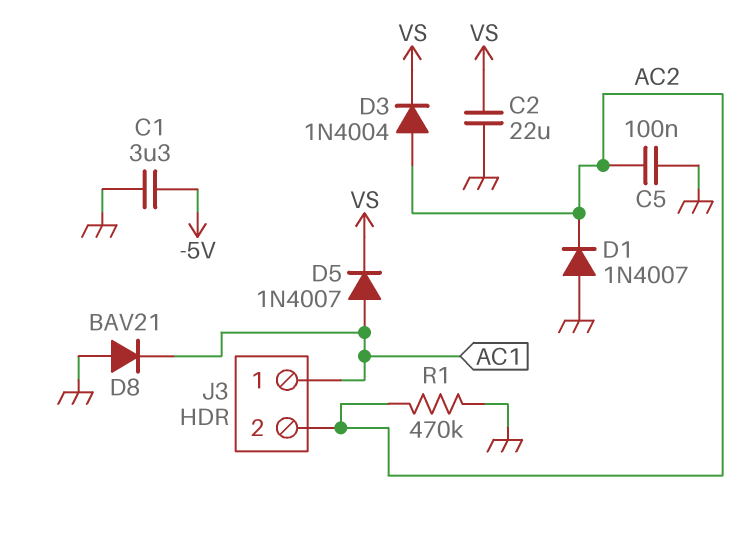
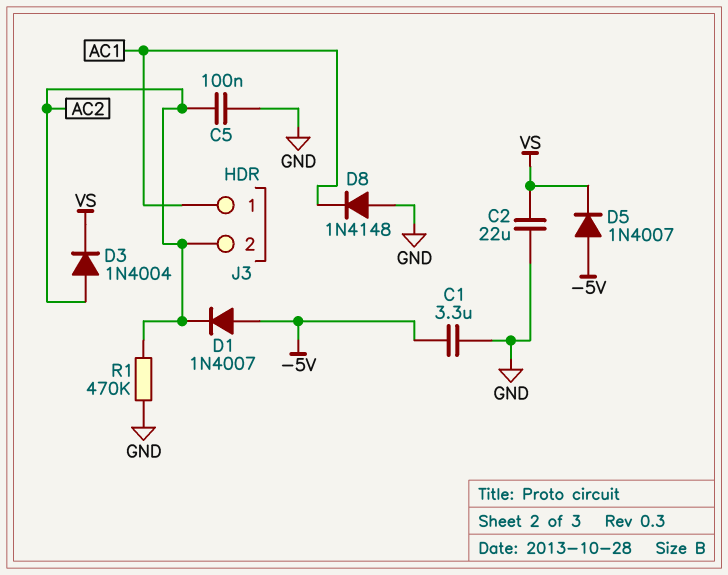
D1: diode 1N4007 (A GND, K AC2) -> diode 1N4007 (A -5V, K AC2)
D5: diode 1N4007 (A AC1, K VS) -> diode 1N4007 (A -5V, K VS)
D8: diode BAV21 (A GND, K AC1) -> diode 1N4148 (A GND, K AC1)

